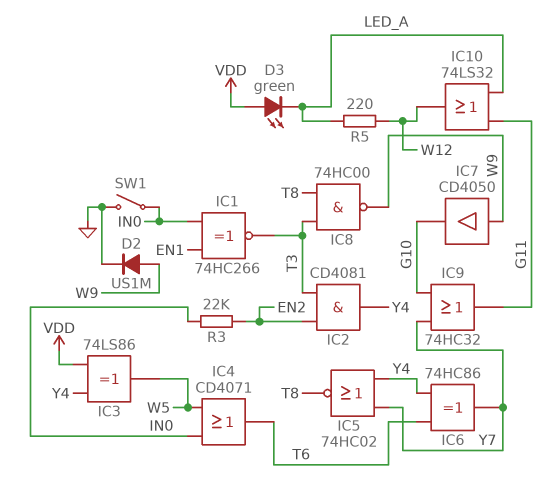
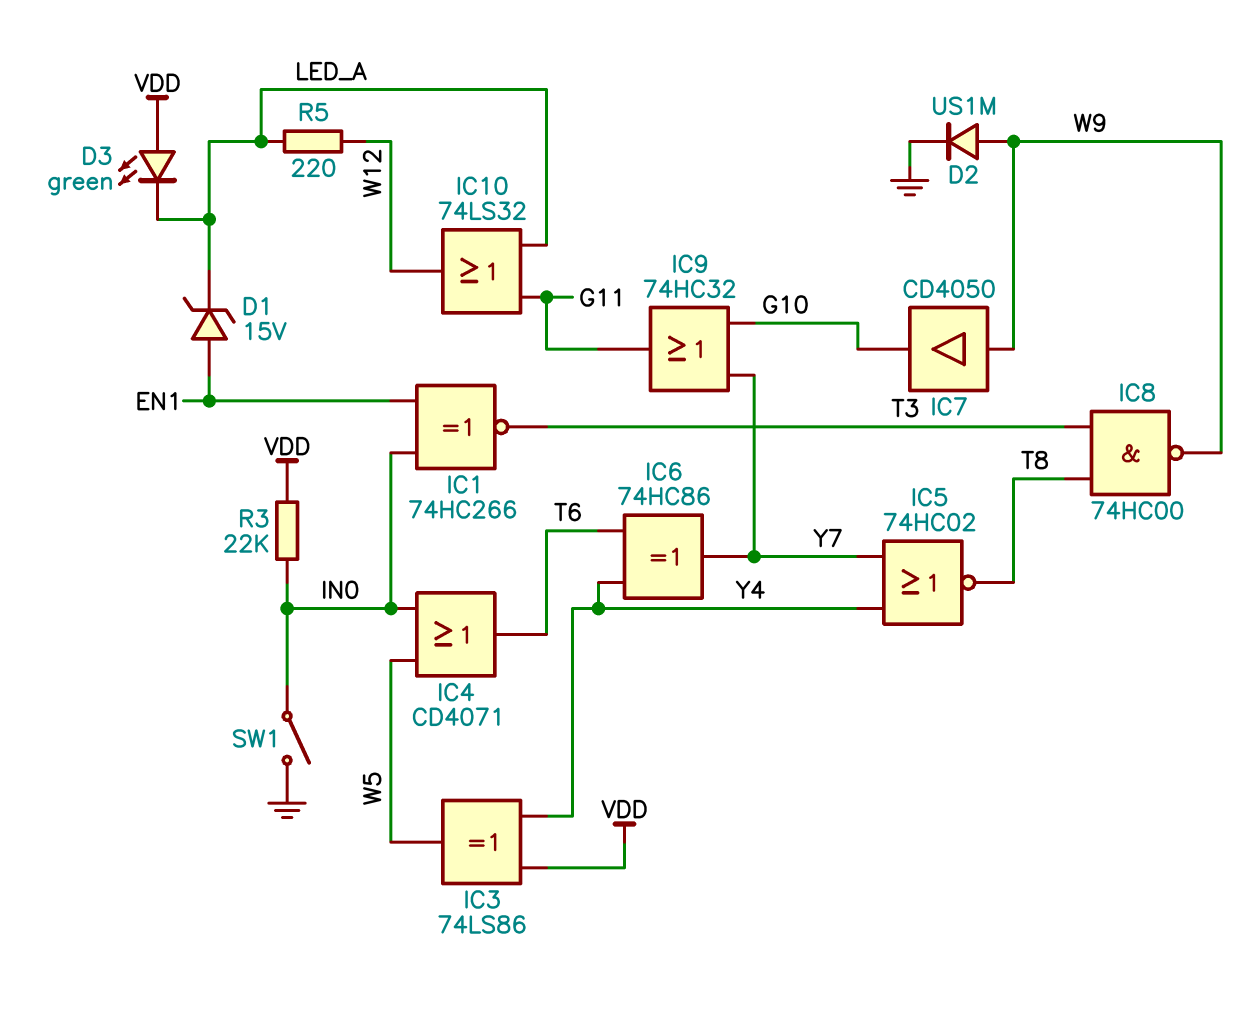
D1: none -> zener 15V (A EN1, K LED_A)
IC2: AND CD4081 (in EN2, in T3, out Y4) -> none
R3: 22k (EN2, IN0) -> 22k (IN0, VDD)

